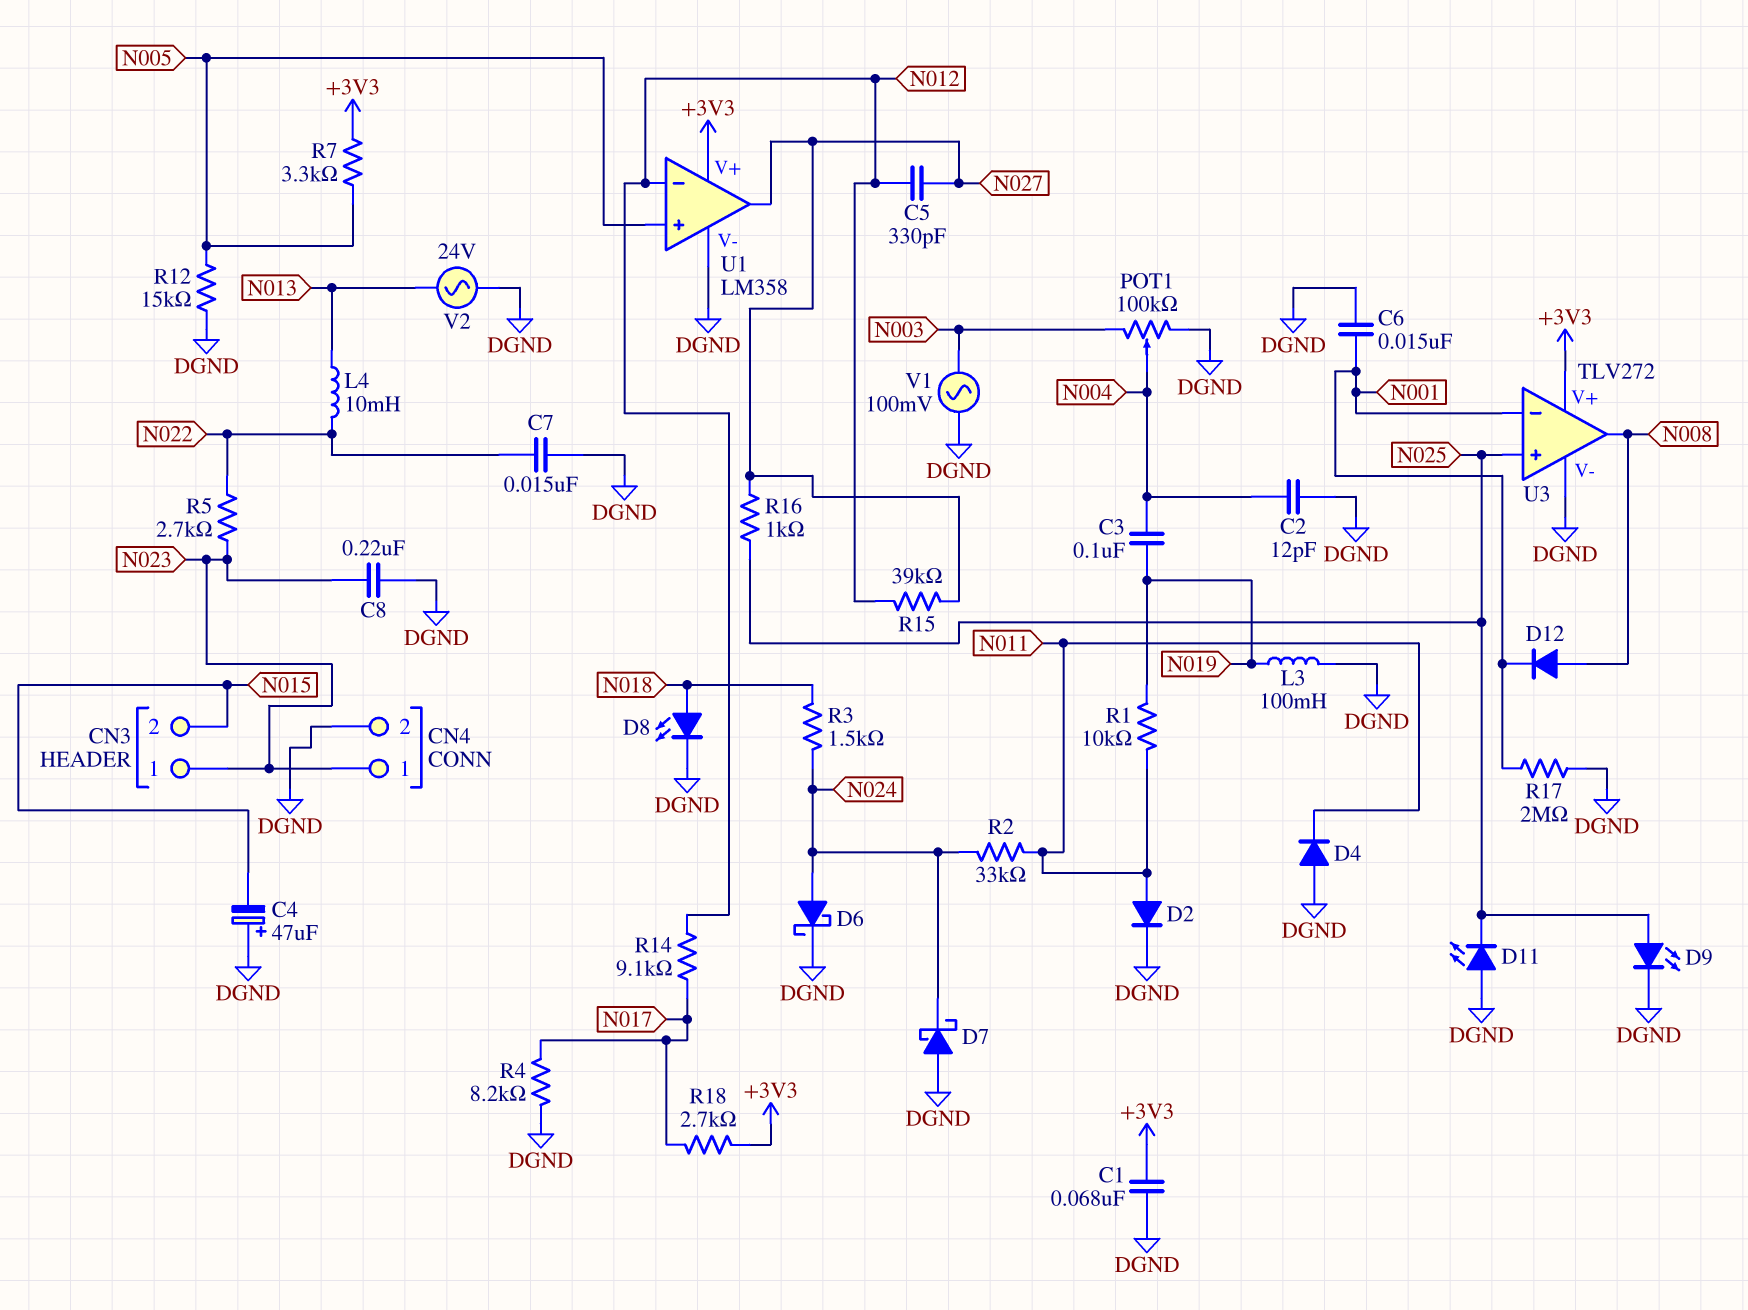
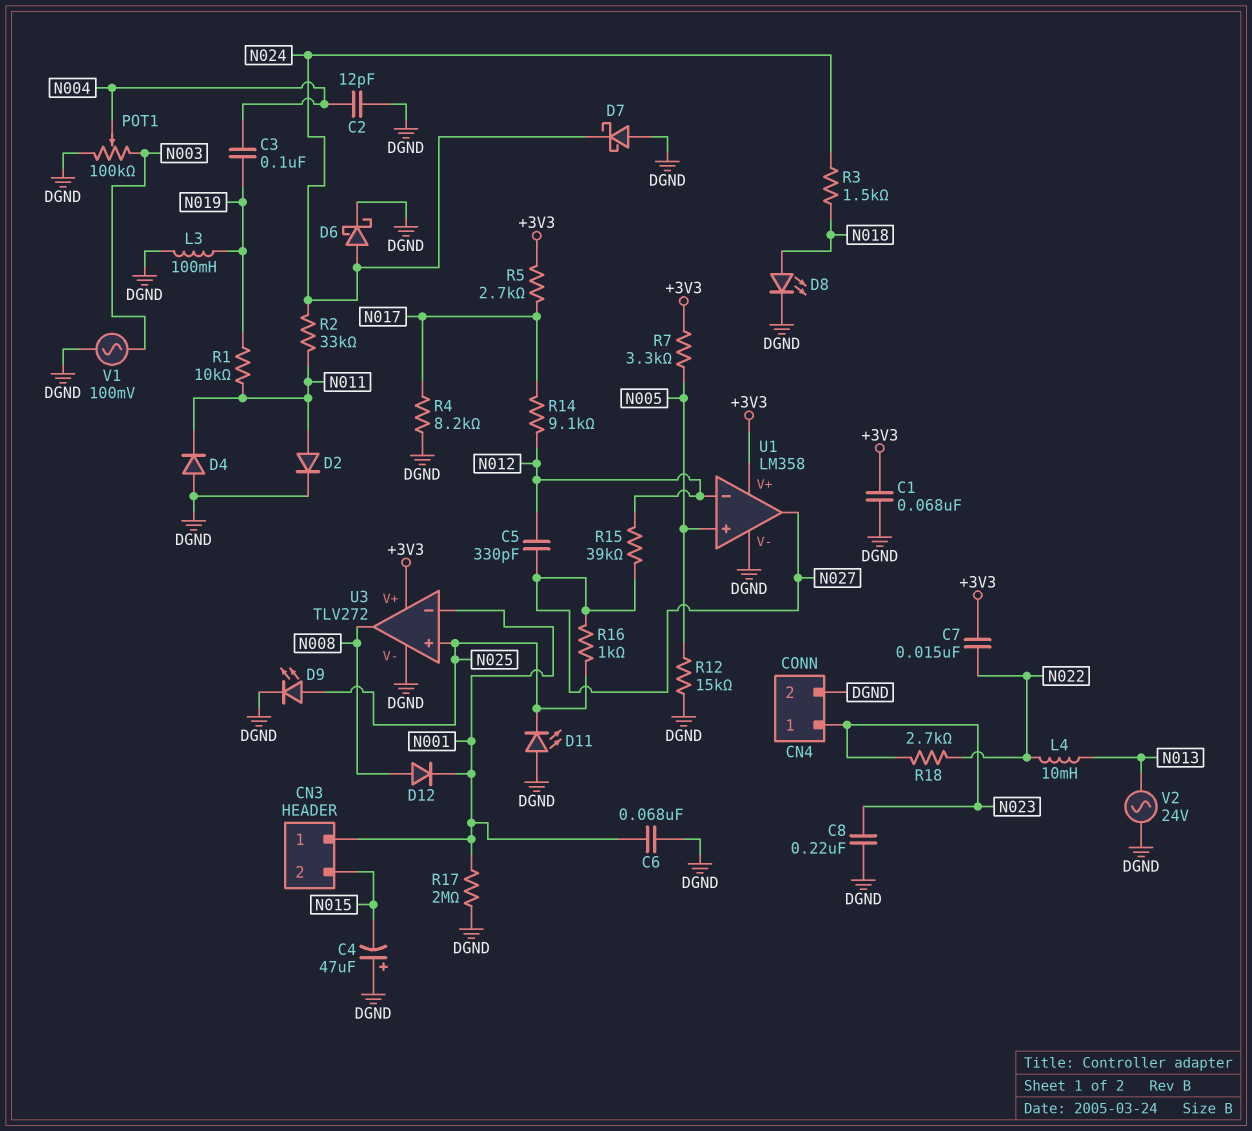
C6: 15nF (DGND, N001) -> 68nF (DGND, N001)
C7: 15nF (DGND, N022) -> 15nF (+3V3, N022)
CN3 pin 1: N023 -> N001
R5: 2.7k (N022, N023) -> 2.7k (+3V3, N017)
R18: 2.7k (+3V3, N017) -> 2.7k (N022, N023)

